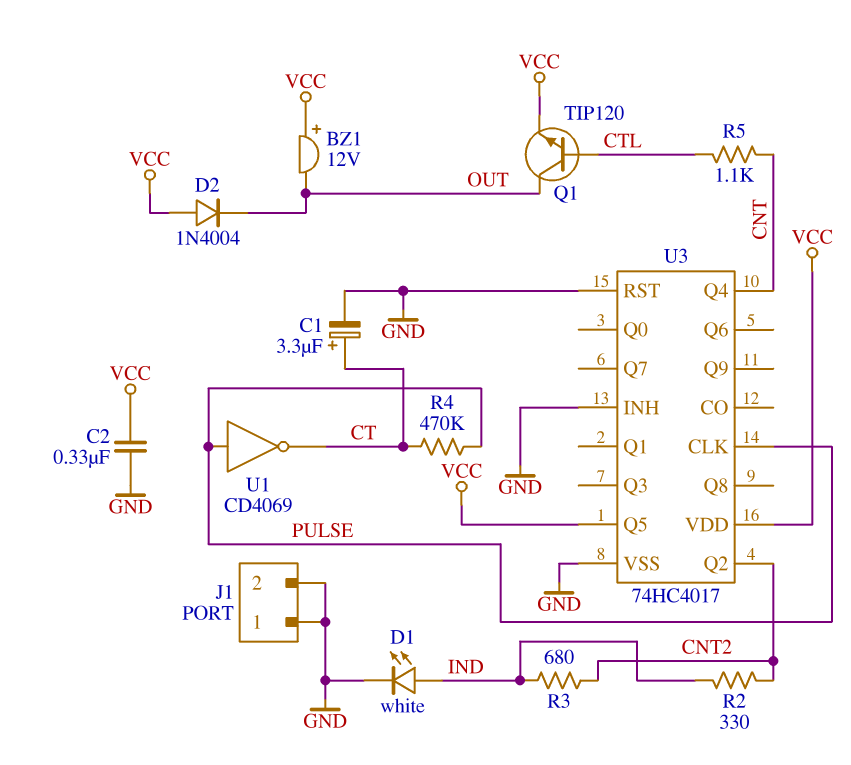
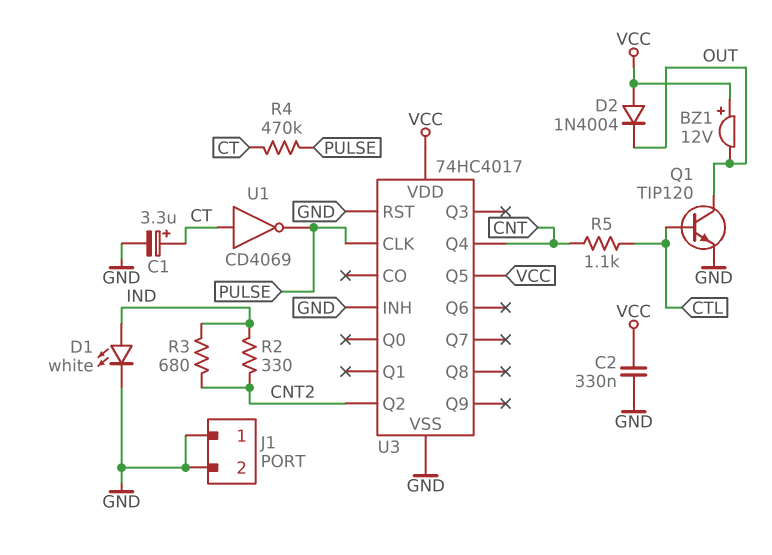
Q1: NPN TIP120 (B CTL, C OUT, E VCC) -> NPN TIP120 (B CTL, C OUT, E GND)
U1: NOT CD4069 (in PULSE, out CT) -> NOT CD4069 (in CT, out PULSE)

